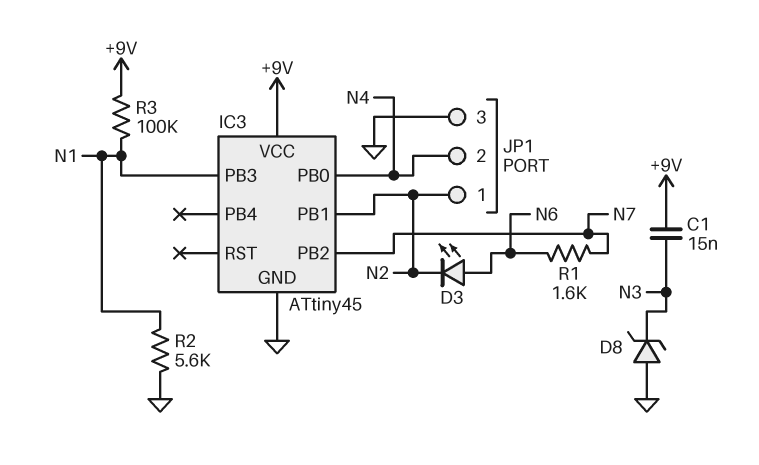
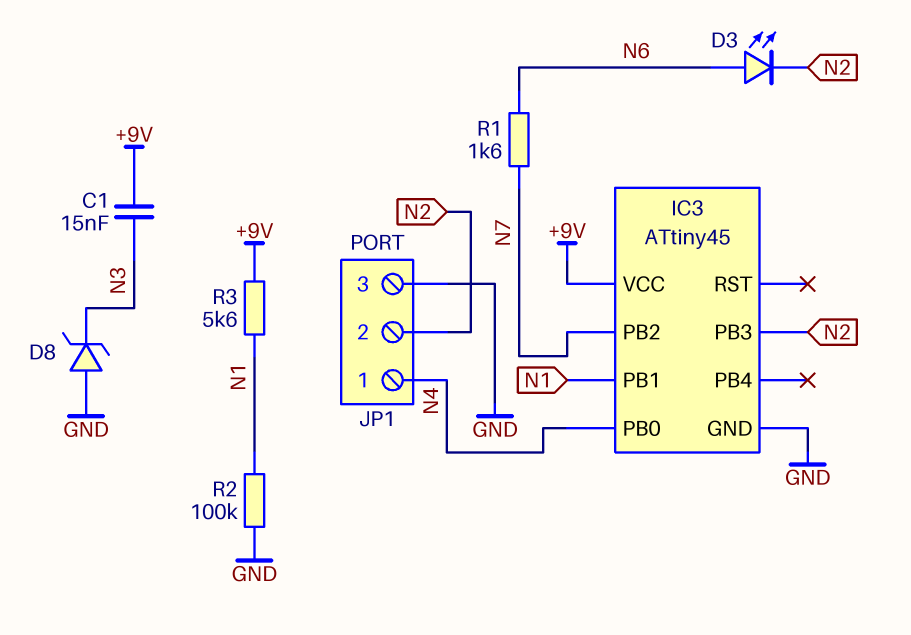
IC3 pin PB1: N2 -> N1
IC3 pin PB3: N1 -> N2
JP1 pin 1: N2 -> N4
JP1 pin 2: N4 -> N2
R2: 5.6k (GND, N1) -> 100k (GND, N1)
R3: 100k (+9V, N1) -> 5.6k (+9V, N1)

